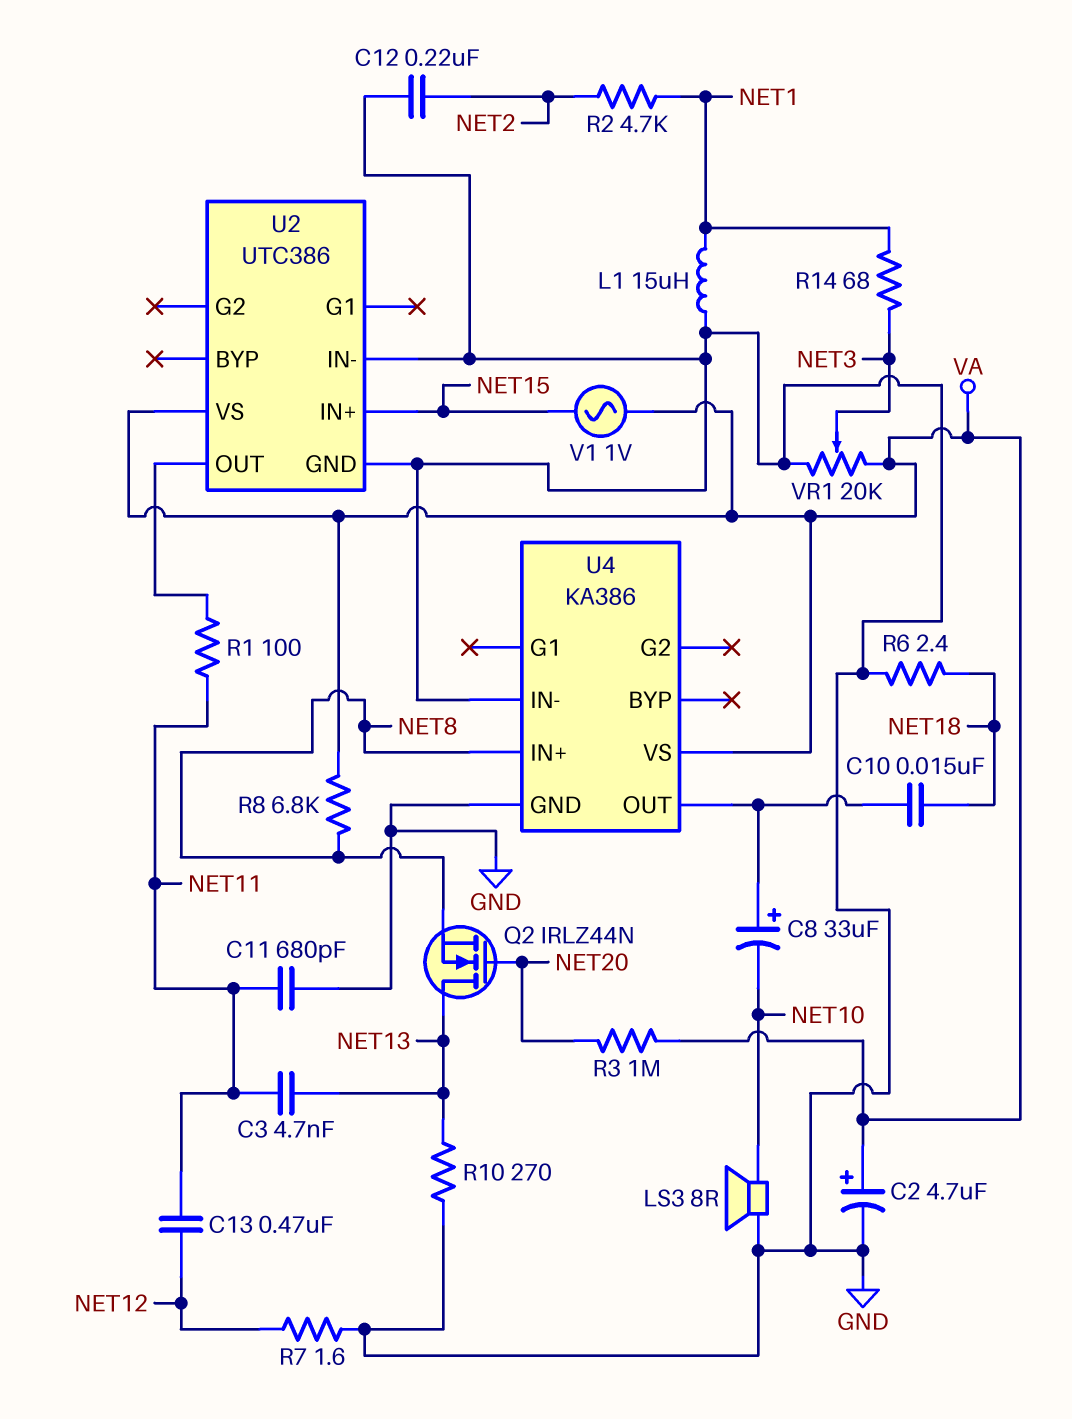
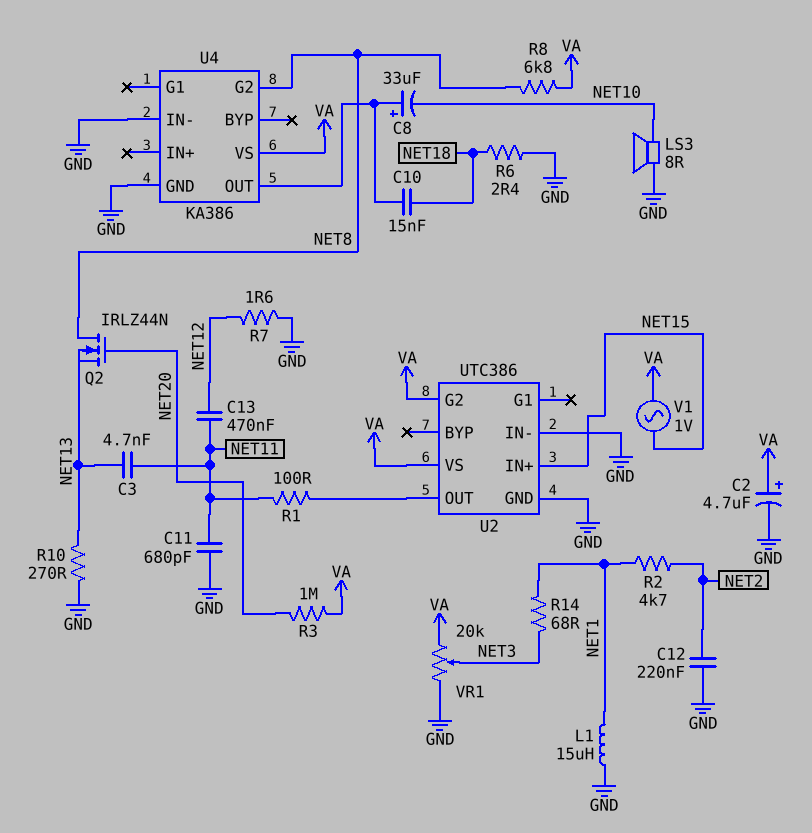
Q2: NMOS IRLZ44N (G NET20, D NET13, S NET8) -> NMOS IRLZ44N (G NET20, D NET8, S NET13)
U2 pin G2: none -> VA
U4 pin G2: none -> NET8
U4 pin IN+: NET8 -> none

